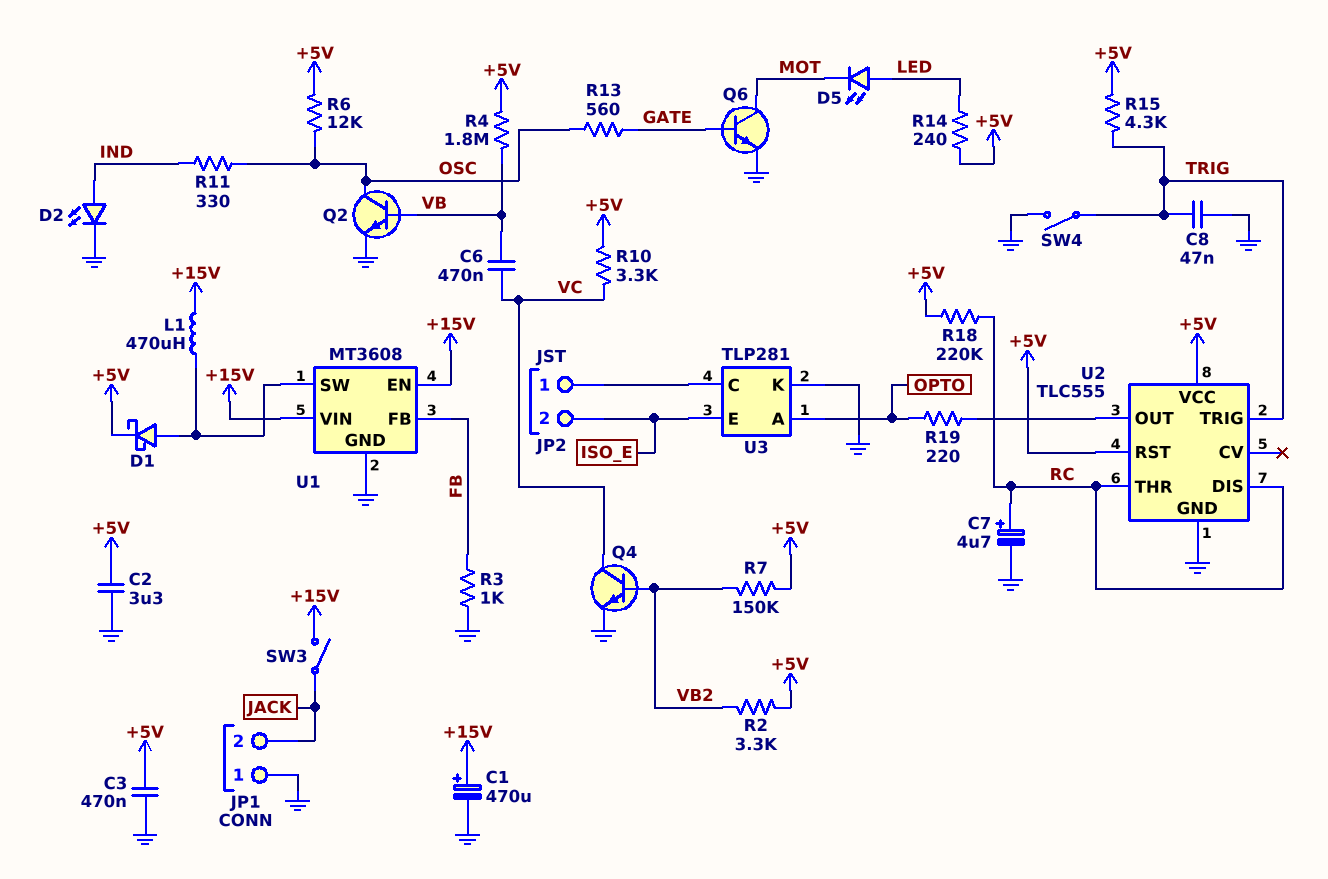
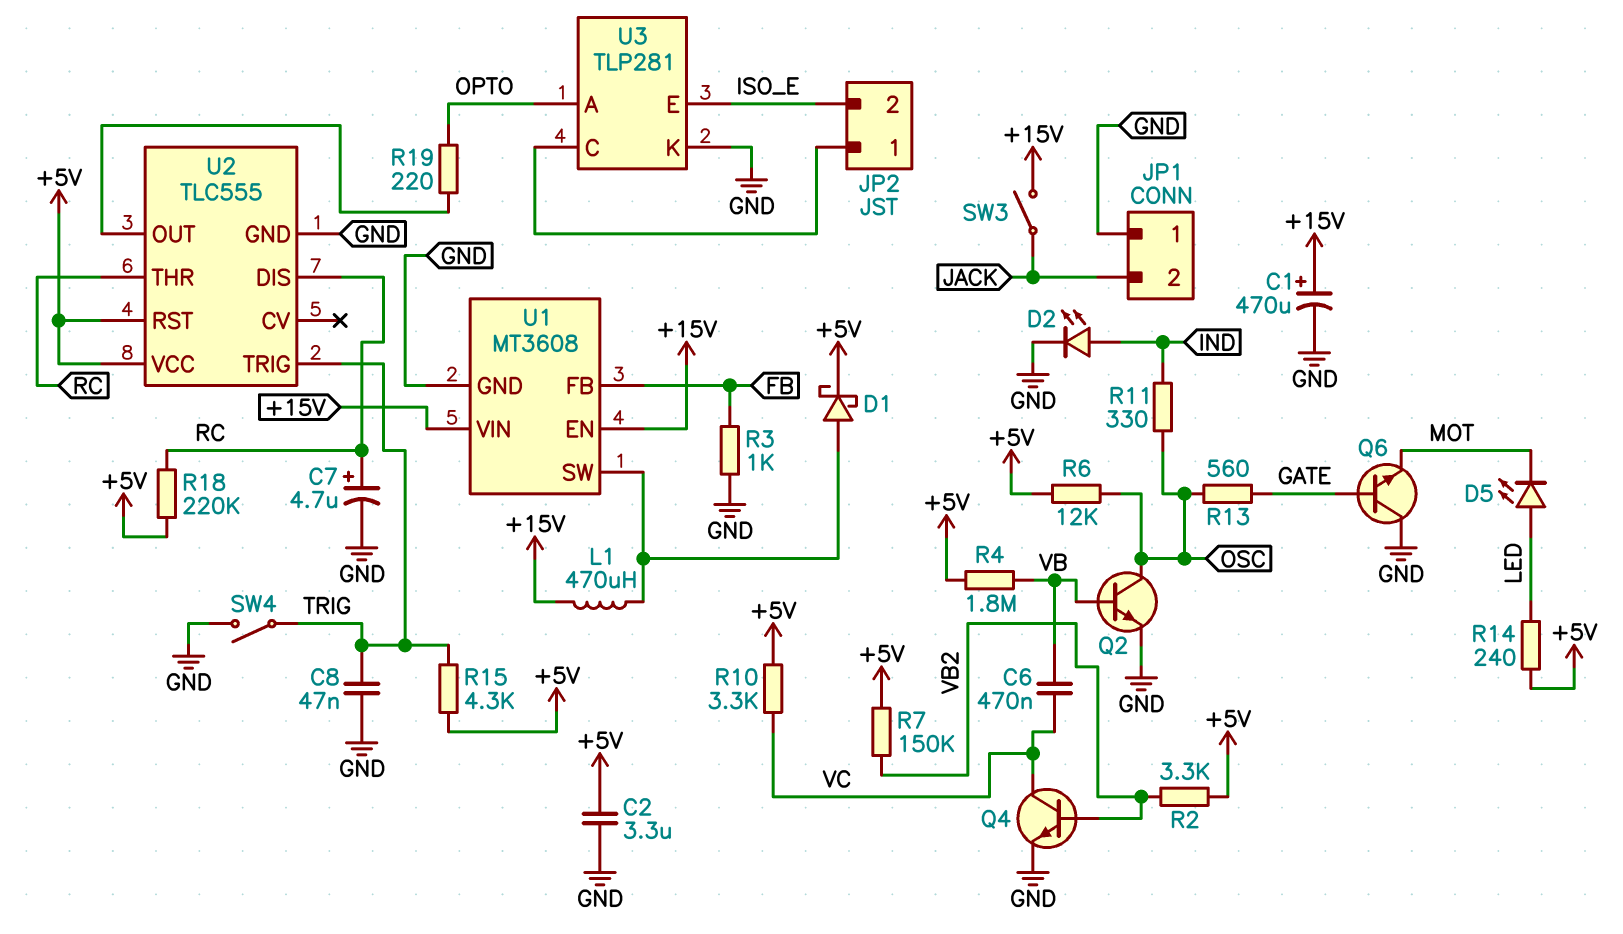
C3: 470nF (+5V, GND) -> none
Q6: NPN (B GATE, C MOT, E GND) -> NPN (B GATE, C GND, E MOT)

